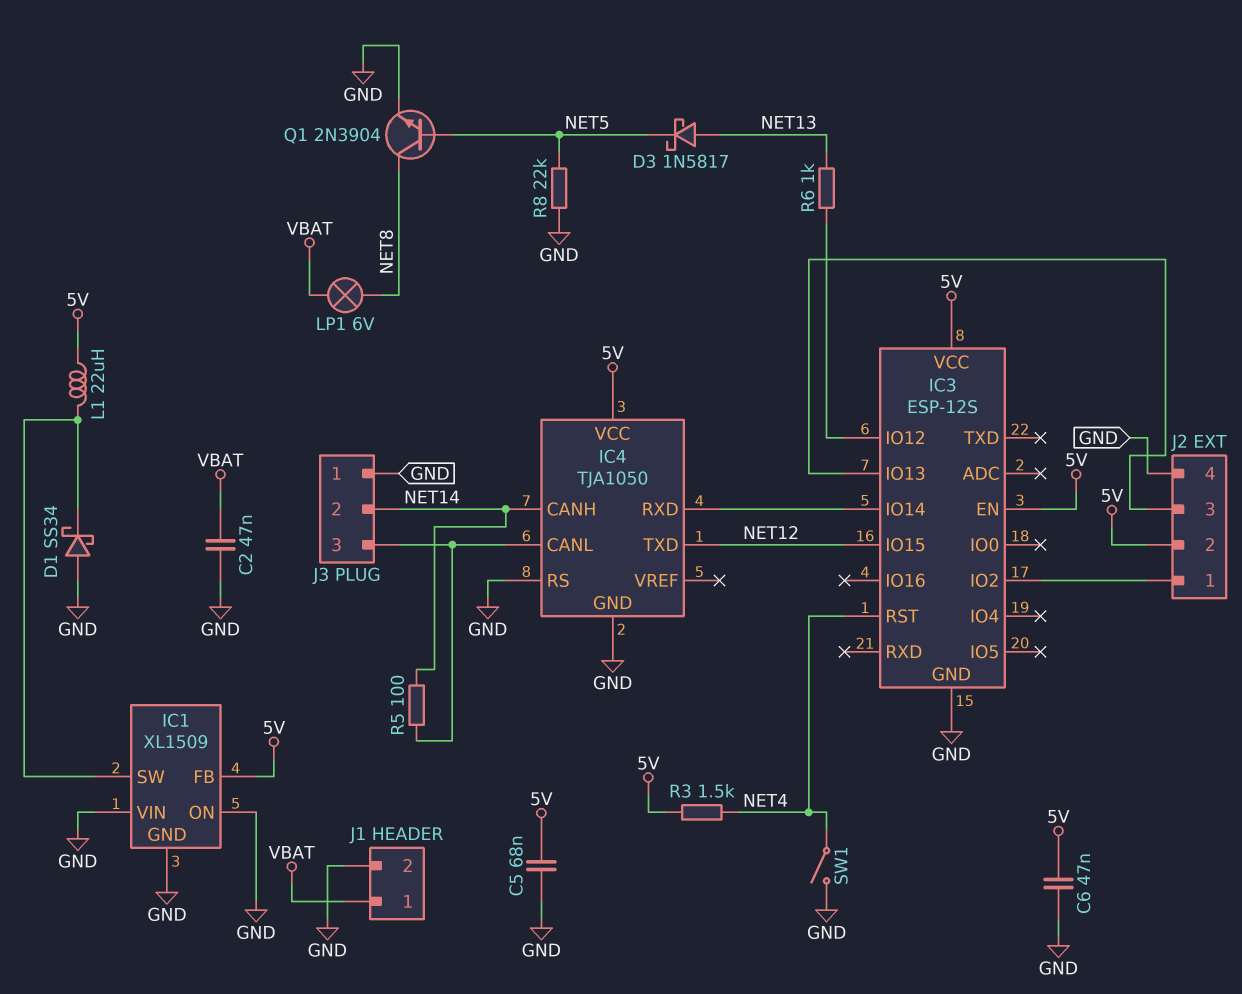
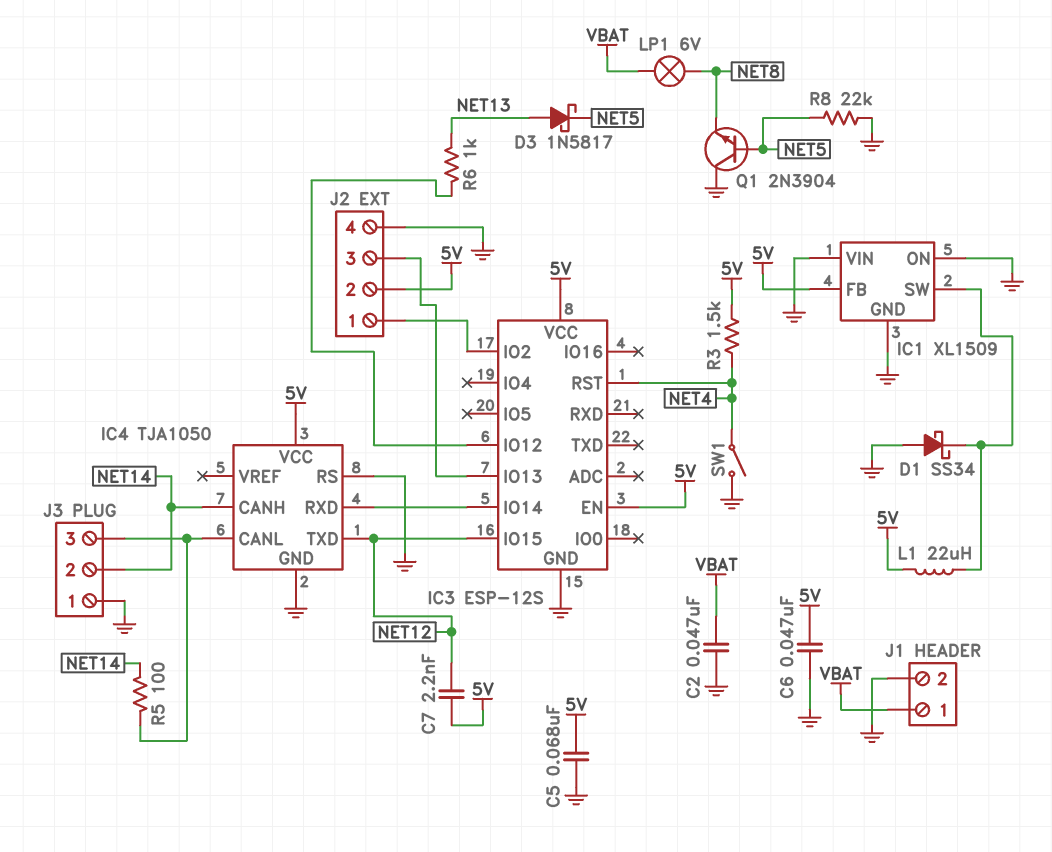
C7: none -> 2.2nF (5V, NET12)
Q1: NPN 2N3904 (B NET5, C NET8, E GND) -> NPN 2N3904 (B NET5, C GND, E NET8)

